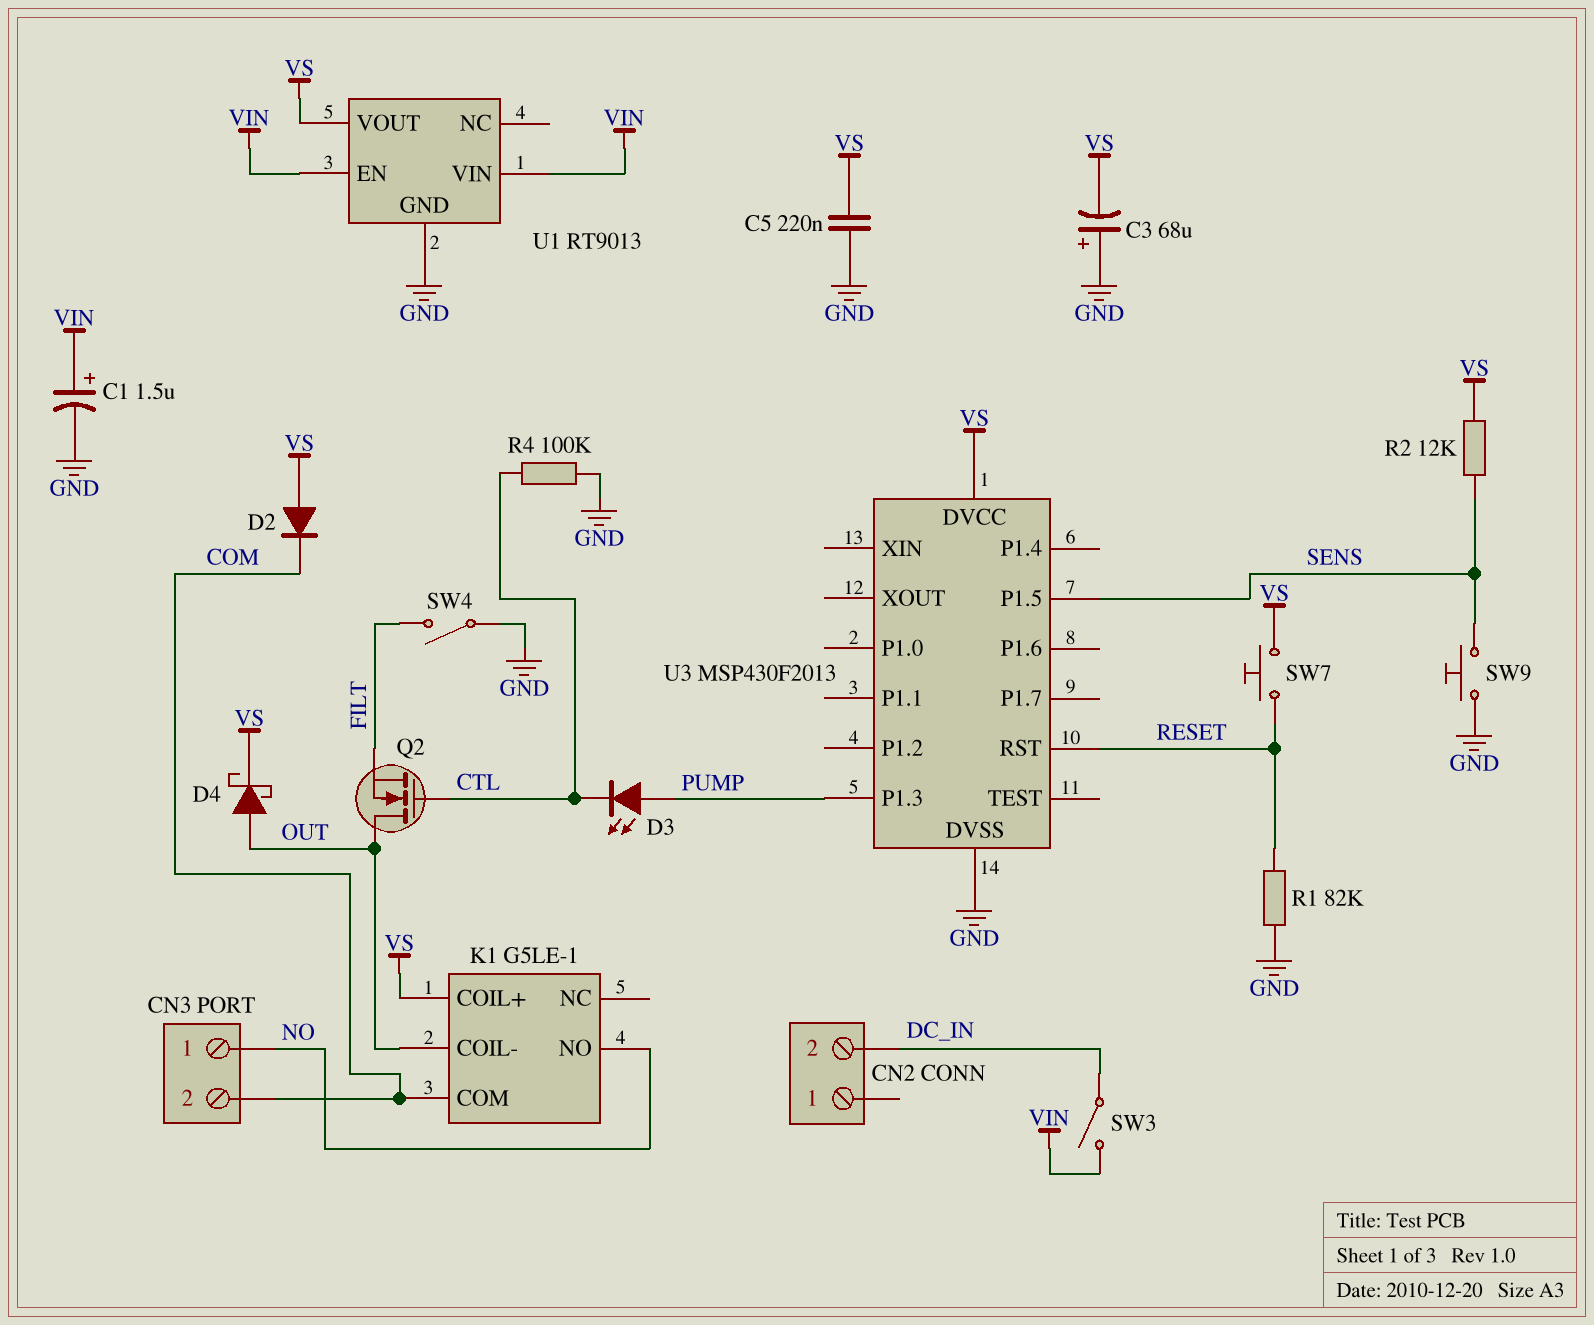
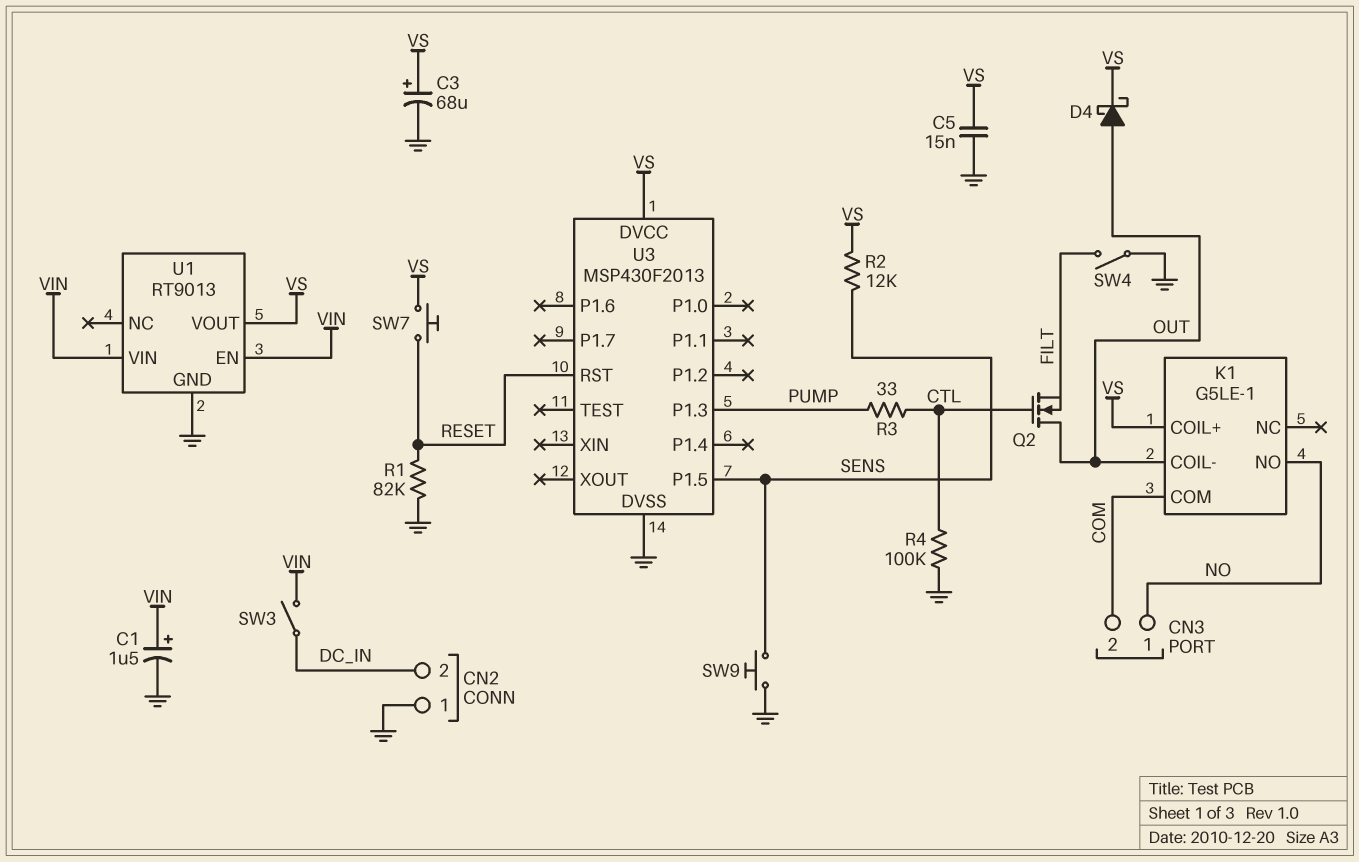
C3: 68uF (plus GND, minus VS) -> 68uF (plus VS, minus GND)
C5: 220nF (GND, VS) -> 15nF (GND, VS)
CN2 pin 1: none -> GND
D2: diode (A VS, K COM) -> none
D3: LED (A PUMP, K CTL) -> none
R3: none -> 33 (CTL, PUMP)

